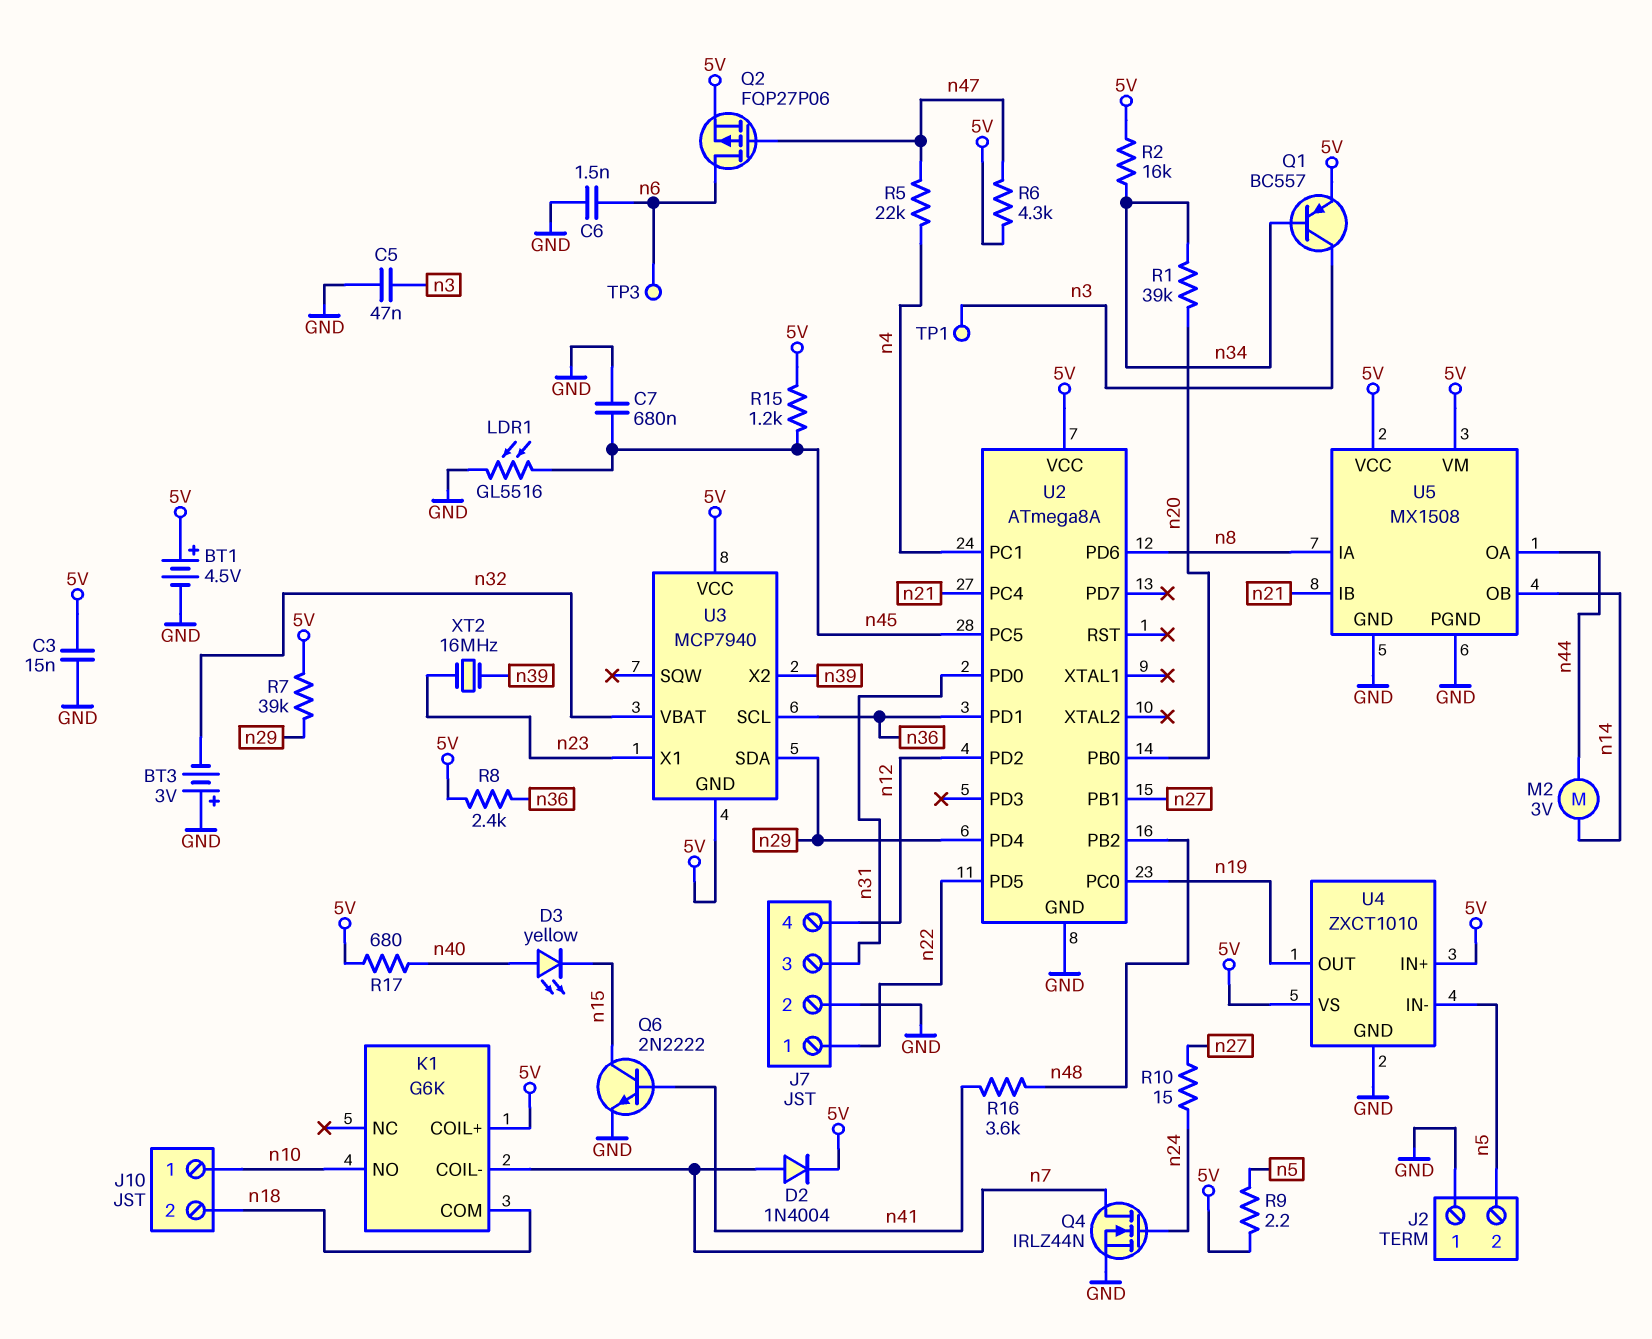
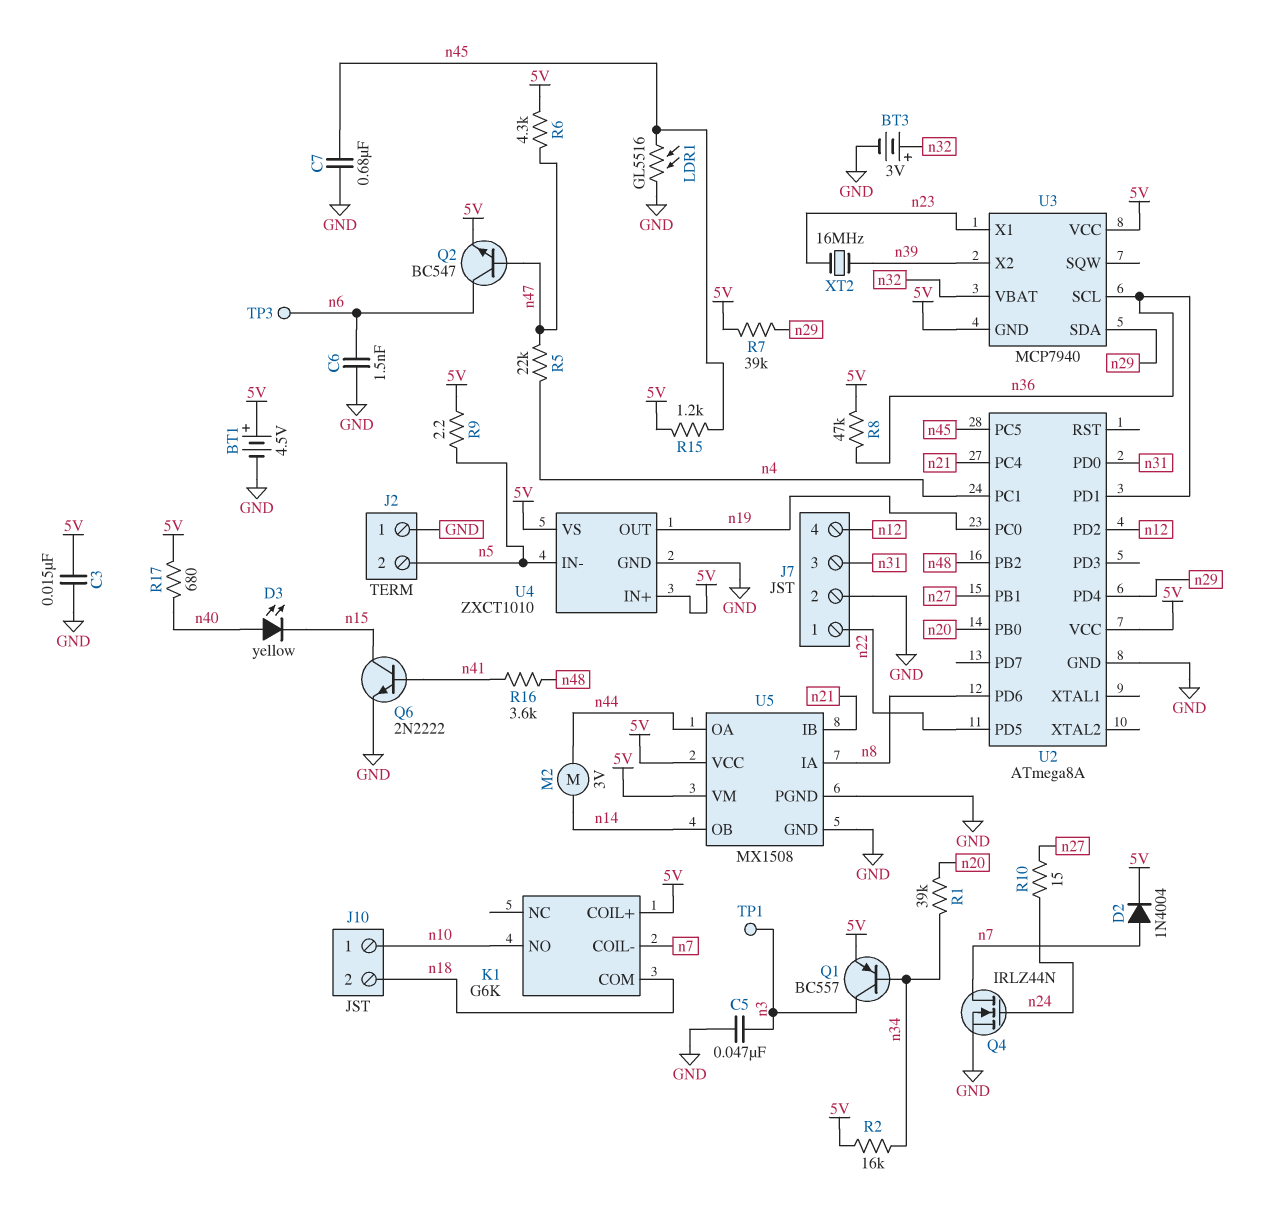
BT3: 3V (plus GND, minus n32) -> 3V (plus n32, minus GND)
Q2: PMOS FQP27P06 (G n47, D n6, S 5V) -> NPN BC547 (B n47, C n6, E 5V)
R8: 2.4k (5V, n36) -> 47k (5V, n36)

